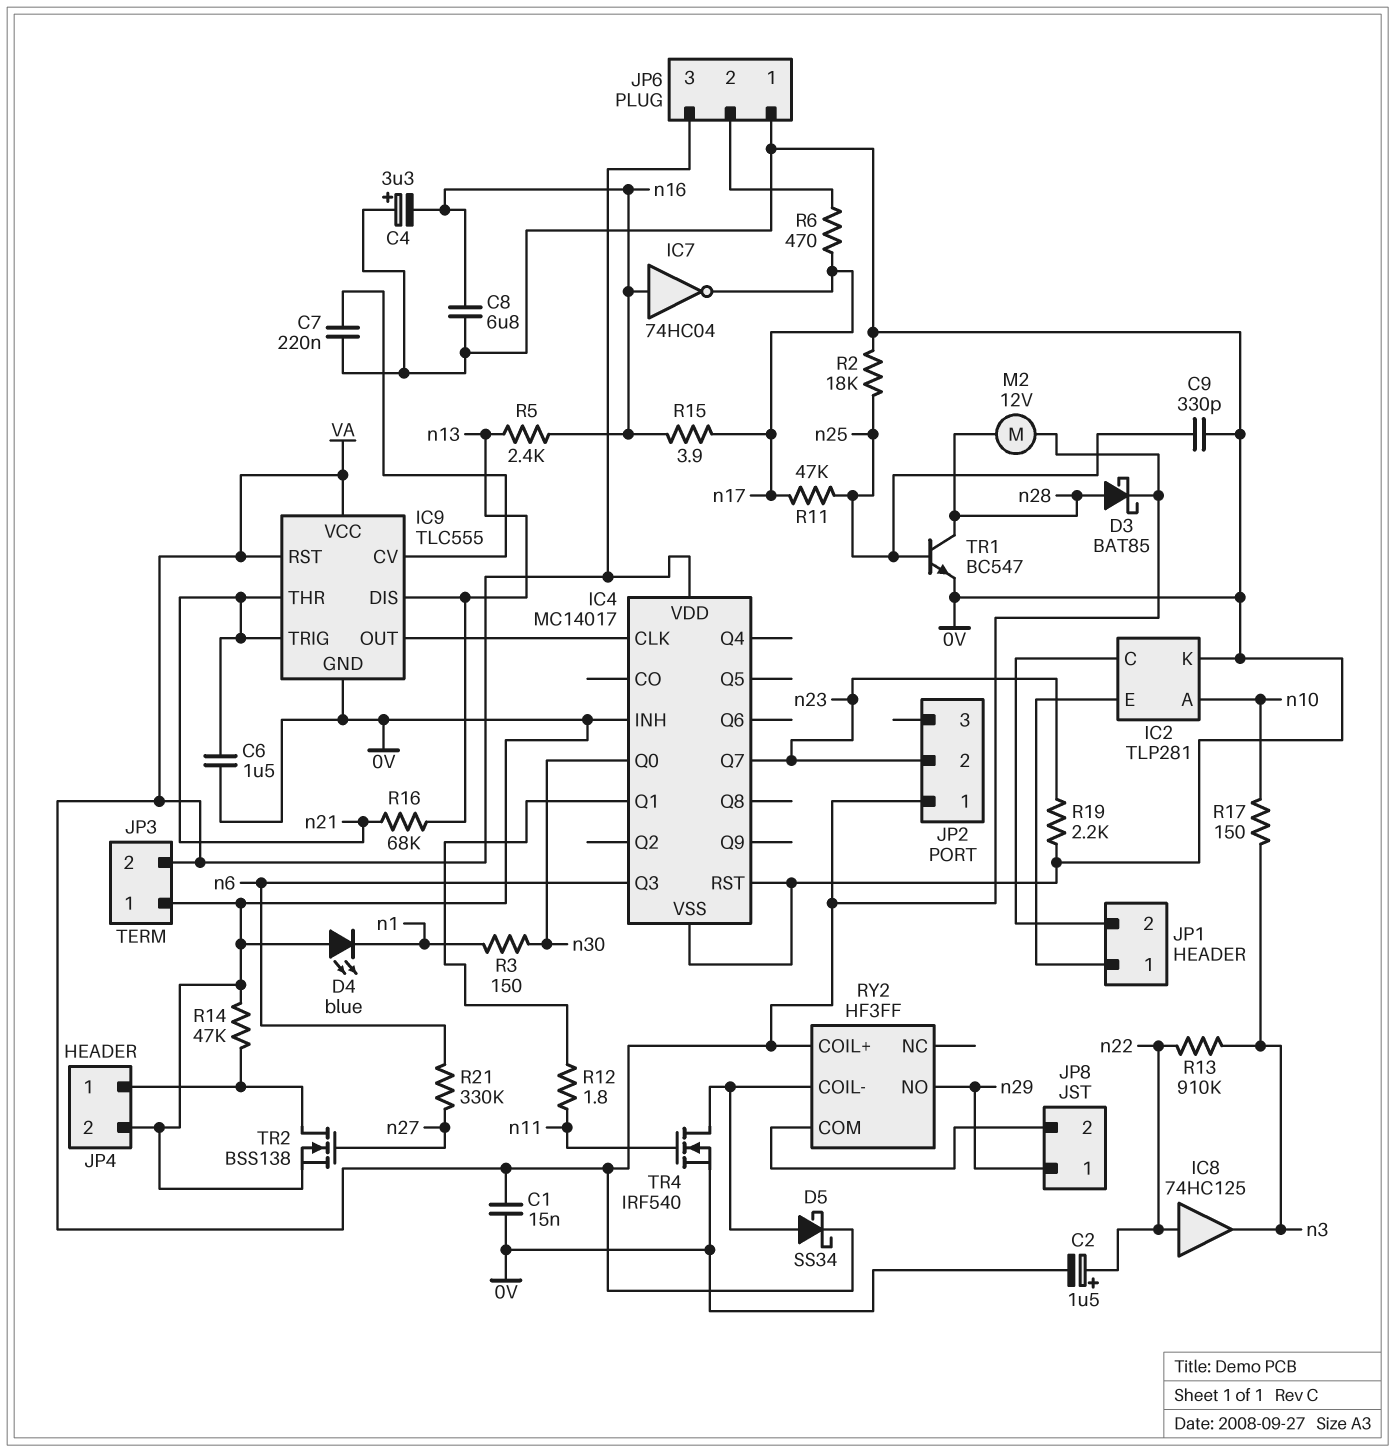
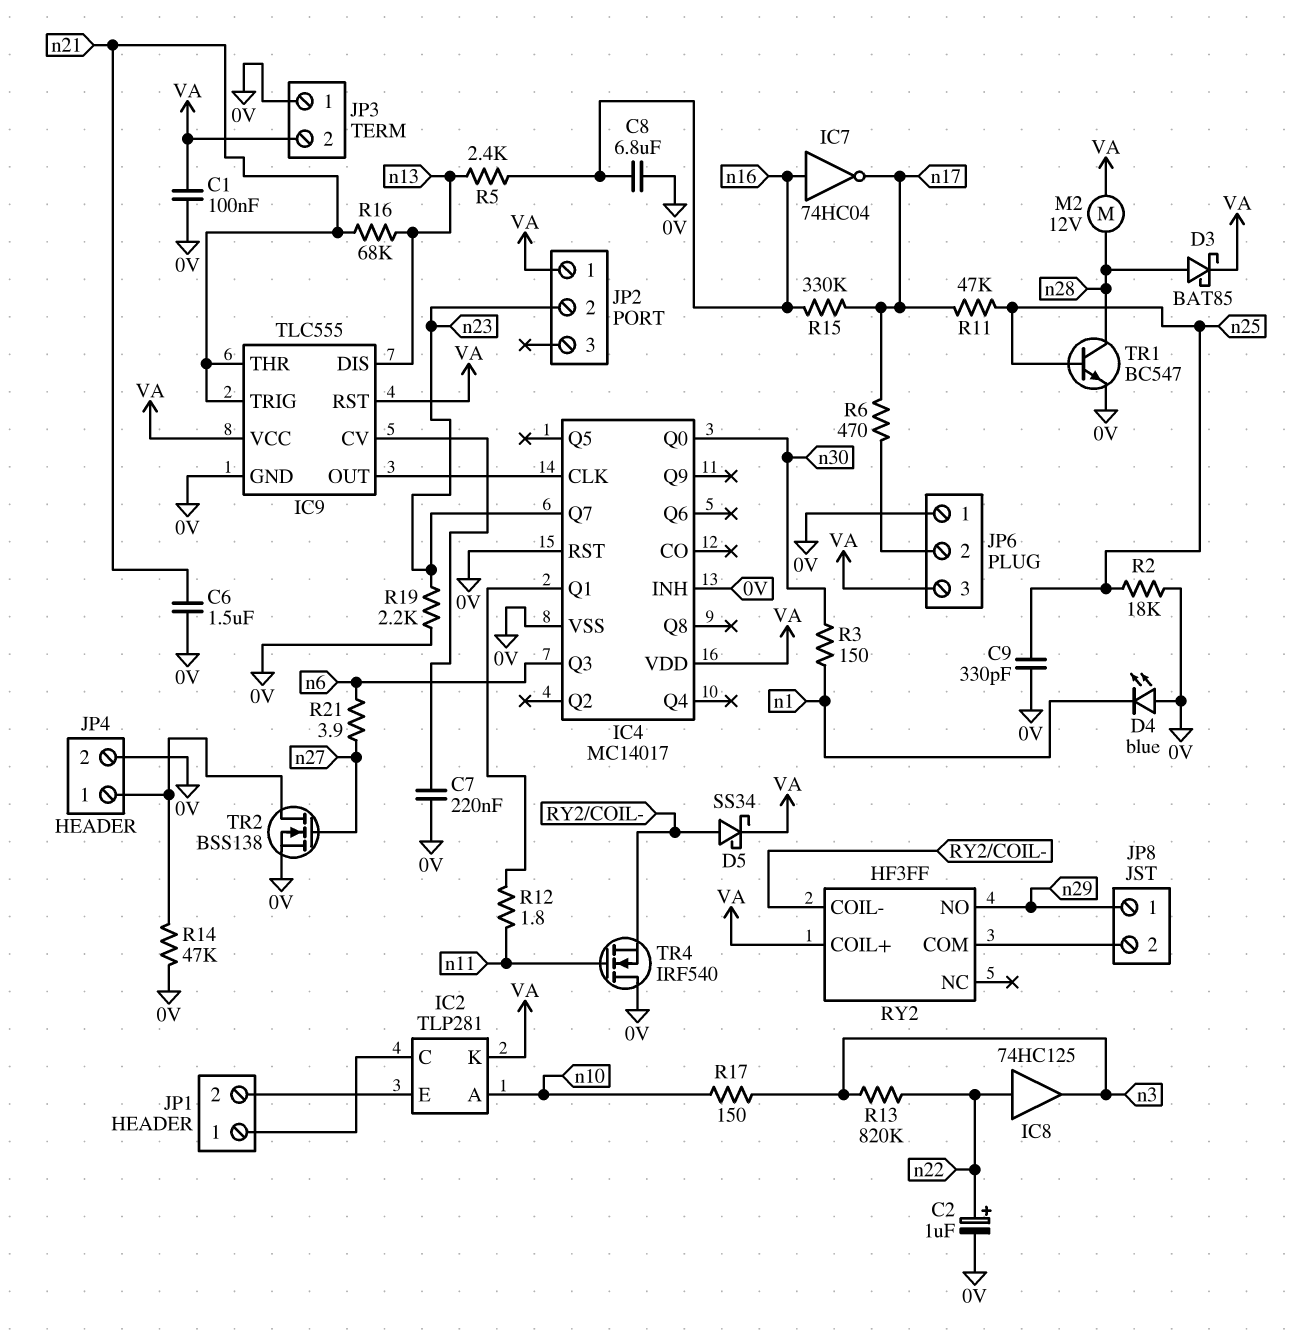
C1: 15nF (0V, VA) -> 100nF (0V, VA)
C2: 1.5uF (plus n22, minus 0V) -> 1uF (plus n22, minus 0V)
C4: 3.3uF (plus 0V, minus n16) -> none
IC2 pin K: 0V -> VA
JP1 pin 1: IC2/E -> IC2/C
JP1 pin 2: IC2/C -> IC2/E
R13: 910k (n3, n22) -> 820k (n3, n22)
R15: 3.9 (n16, n17) -> 330k (n16, n17)
R21: 330k (n6, n27) -> 3.9 (n6, n27)
TR4: NMOS IRF540 (G n11, D RY2/COIL-, S 0V) -> NMOS IRF540 (G n11, D 0V, S RY2/COIL-)

